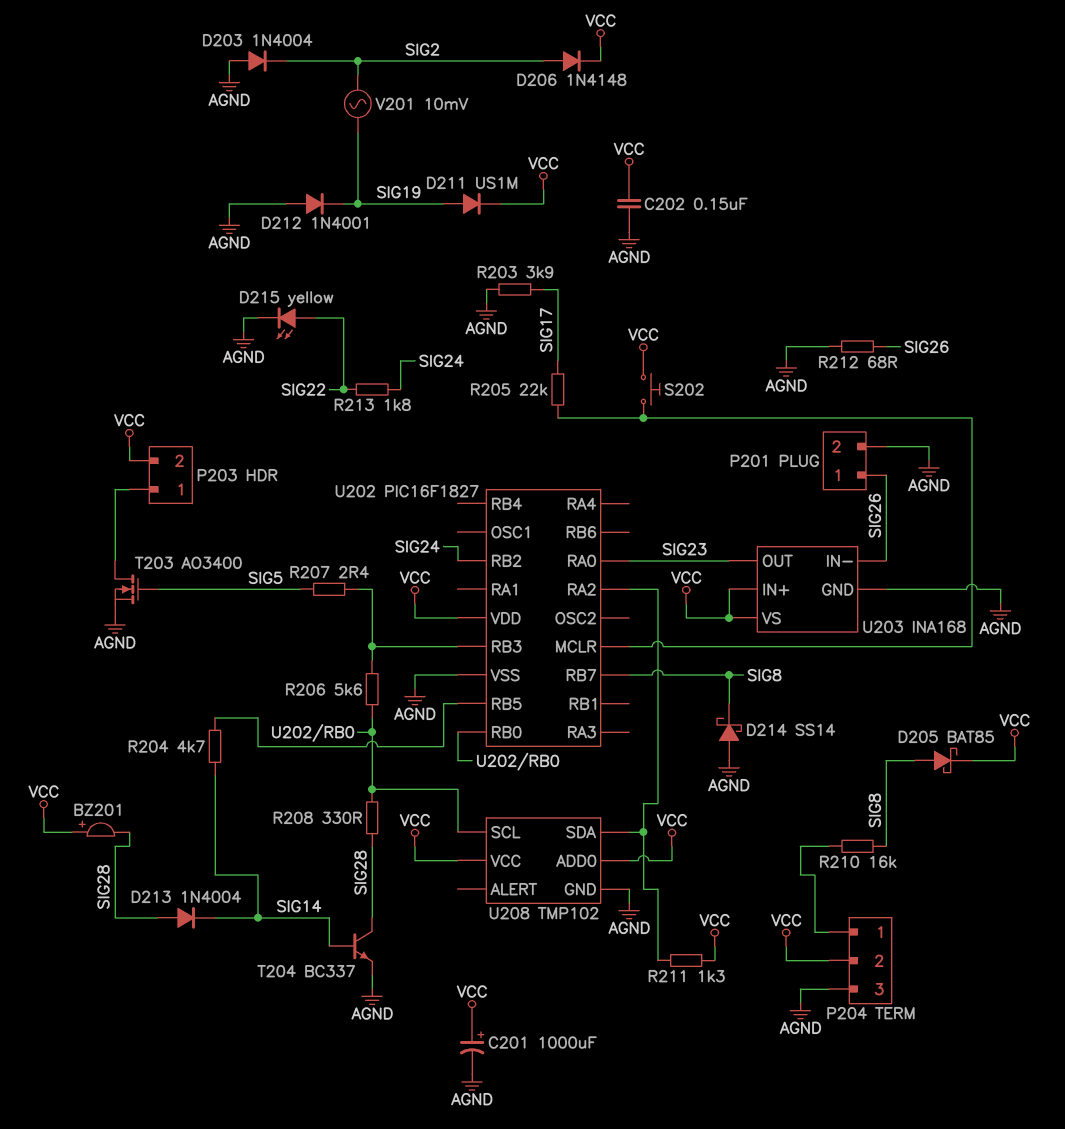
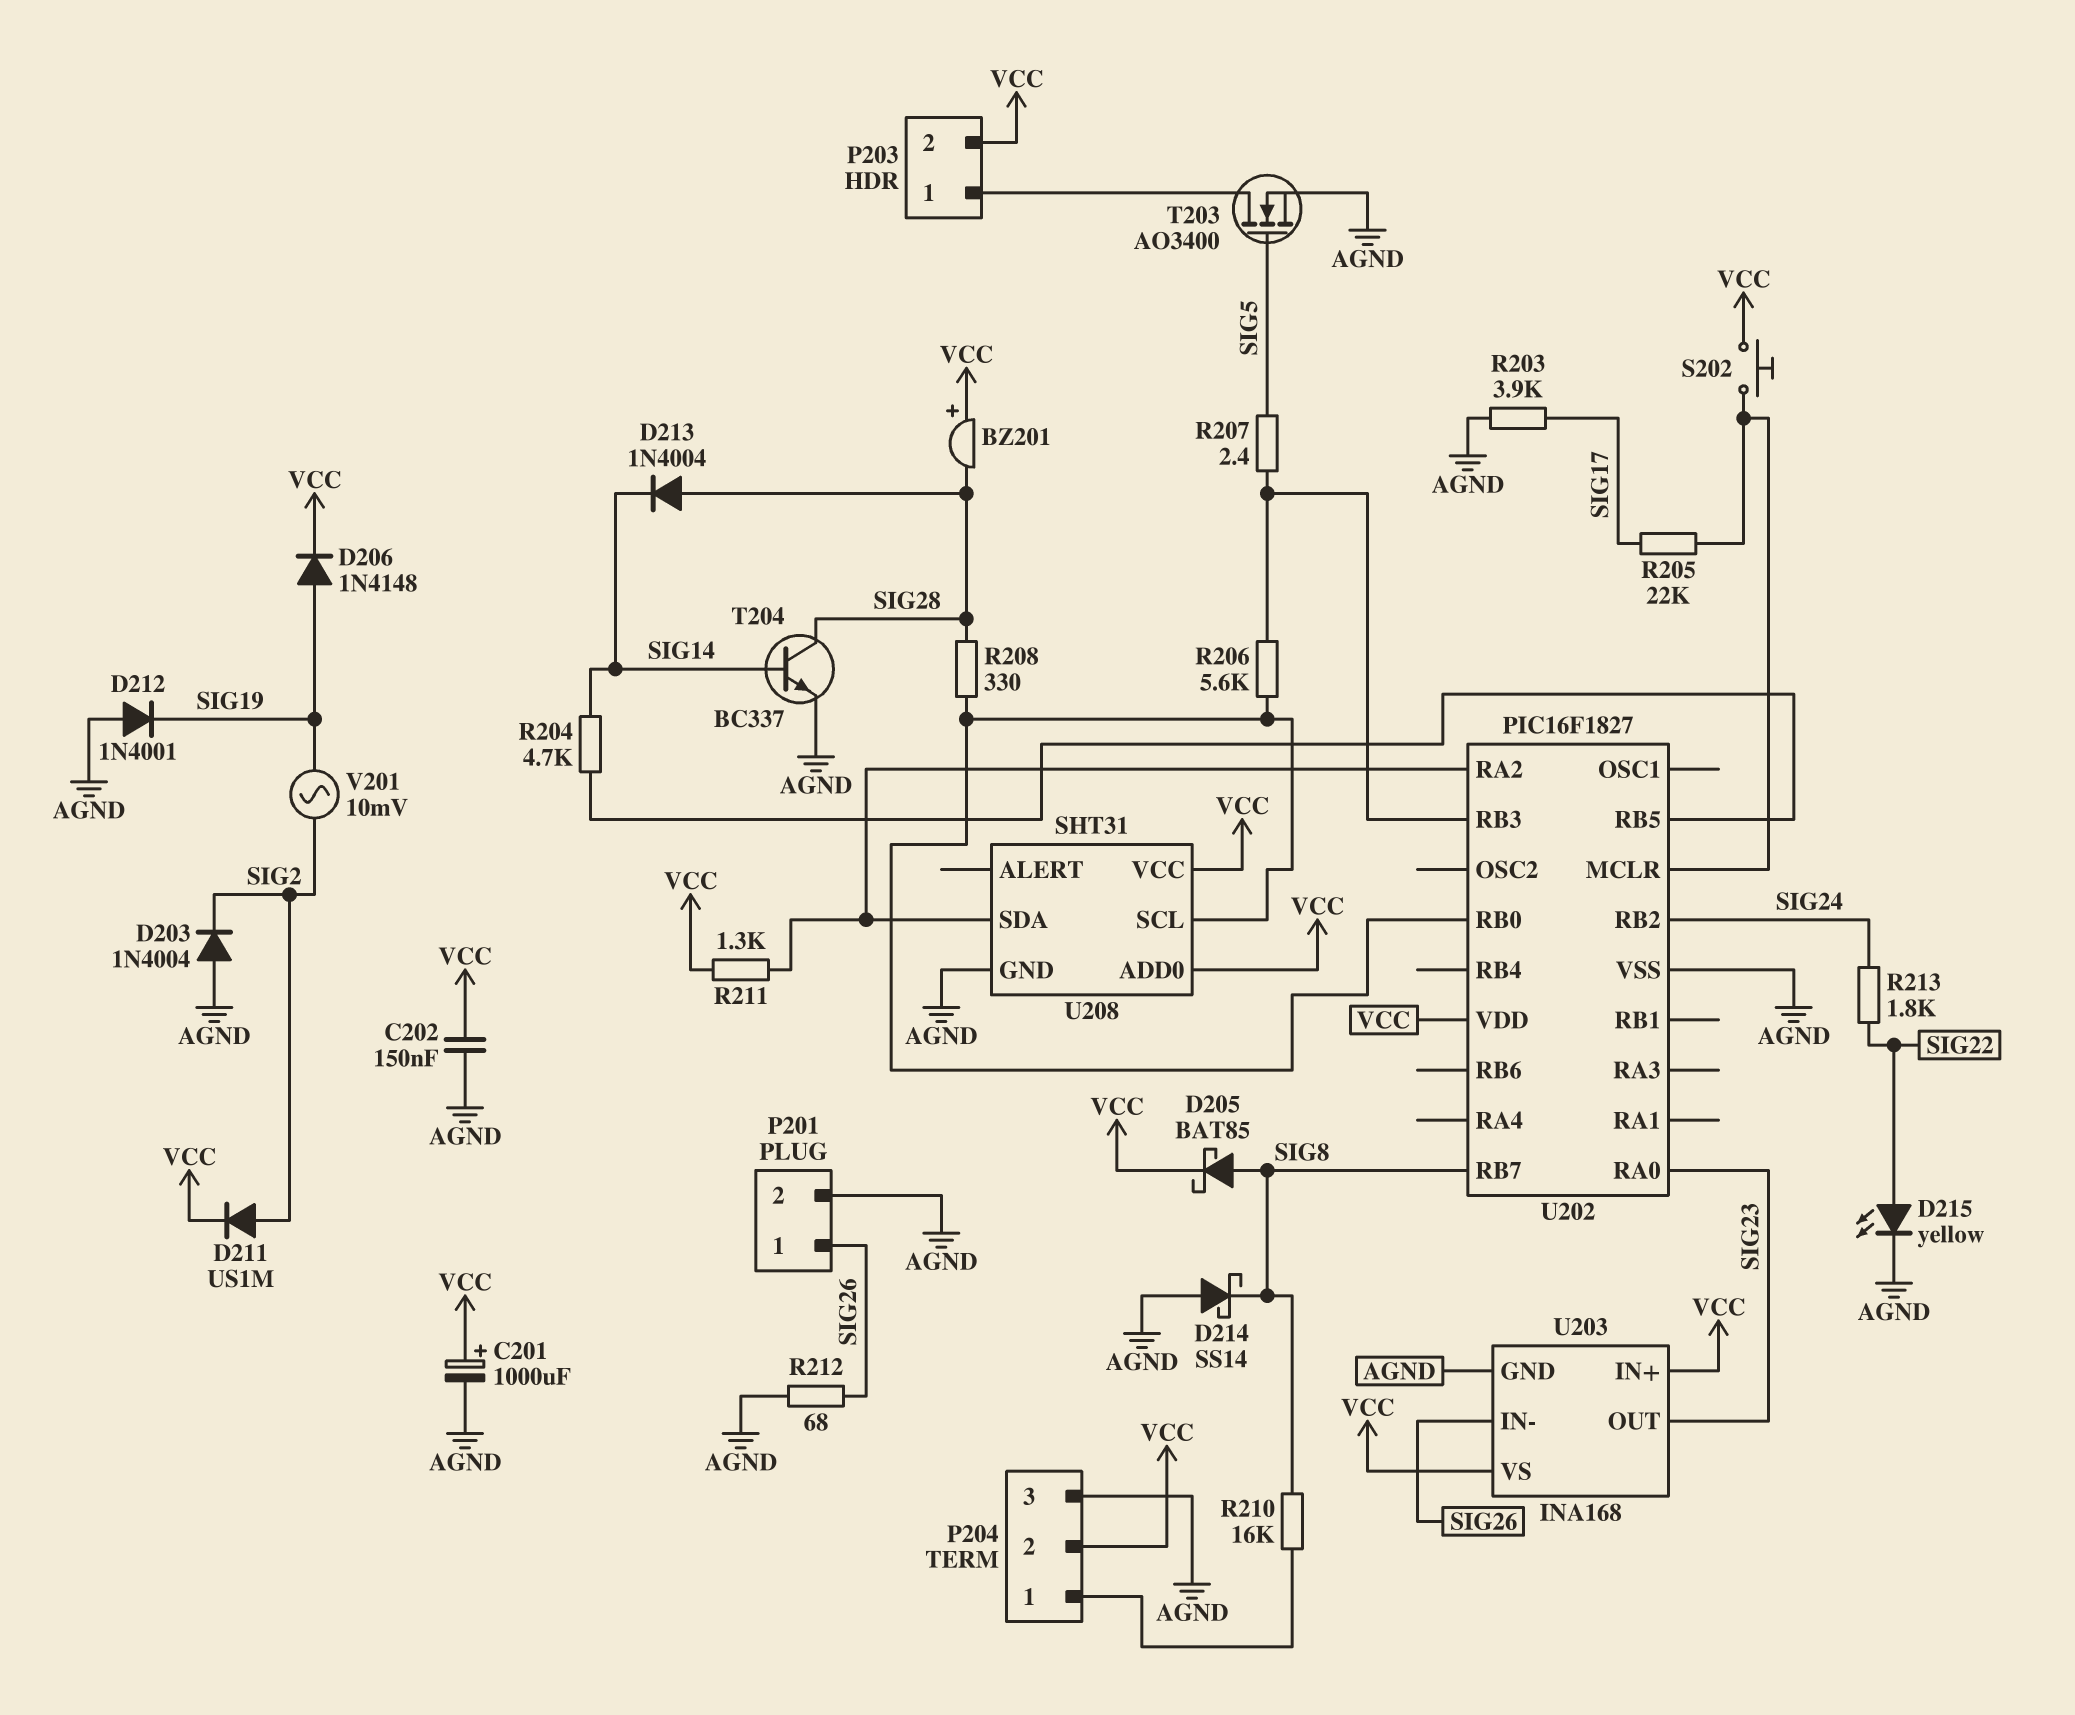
D206: diode 1N4148 (A SIG2, K VCC) -> diode 1N4148 (A SIG19, K VCC)
D211: diode US1M (A SIG19, K VCC) -> diode US1M (A SIG2, K VCC)
U208: TMP102 -> SHT31

